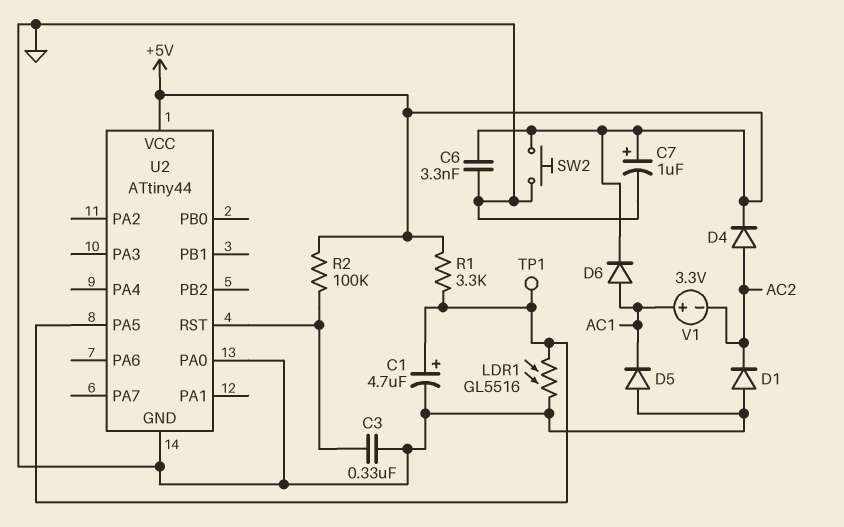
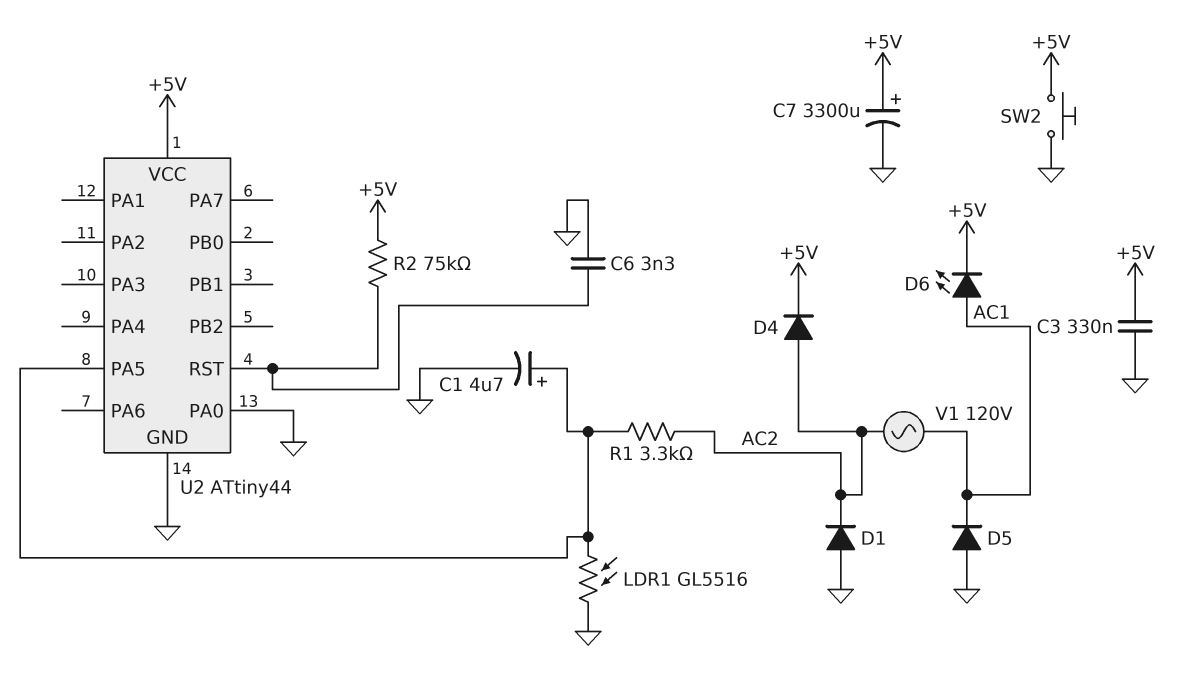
C3: 330nF (GND, U2/RST) -> 330nF (+5V, GND)
C6: 3.3nF (+5V, GND) -> 3.3nF (GND, U2/RST)
C7: 1uF (plus +5V, minus GND) -> 3300uF (plus +5V, minus GND)
D6: diode (A AC1, K +5V) -> LED (A AC1, K +5V)
R1: 3.3k (+5V, U2/PA5) -> 3.3k (AC2, U2/PA5)
R2: 100k (+5V, U2/RST) -> 75k (+5V, U2/RST)
TP1: test point (U2/PA5) -> none
V1: 3.3V (plus AC1, minus AC2) -> AC 120V (AC1, AC2)

